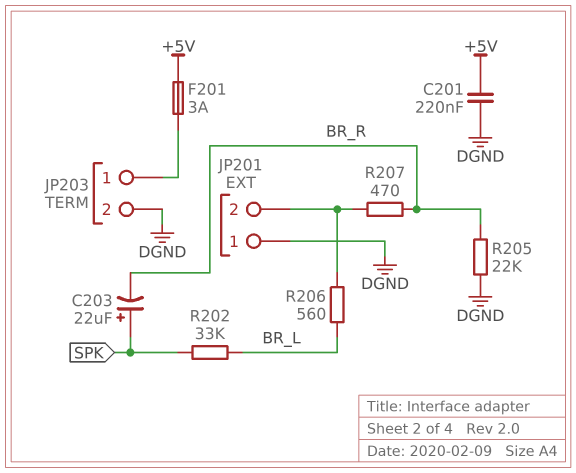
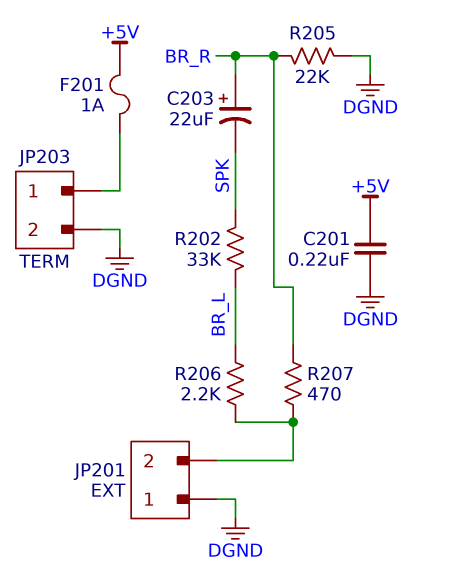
C203: 22uF (plus SPK, minus BR_R) -> 22uF (plus BR_R, minus SPK)
F201: 3A (+5V, JP203/1) -> 1A (+5V, JP203/1)
R206: 560 (BR_L, JP201/2) -> 2.2k (BR_L, JP201/2)

